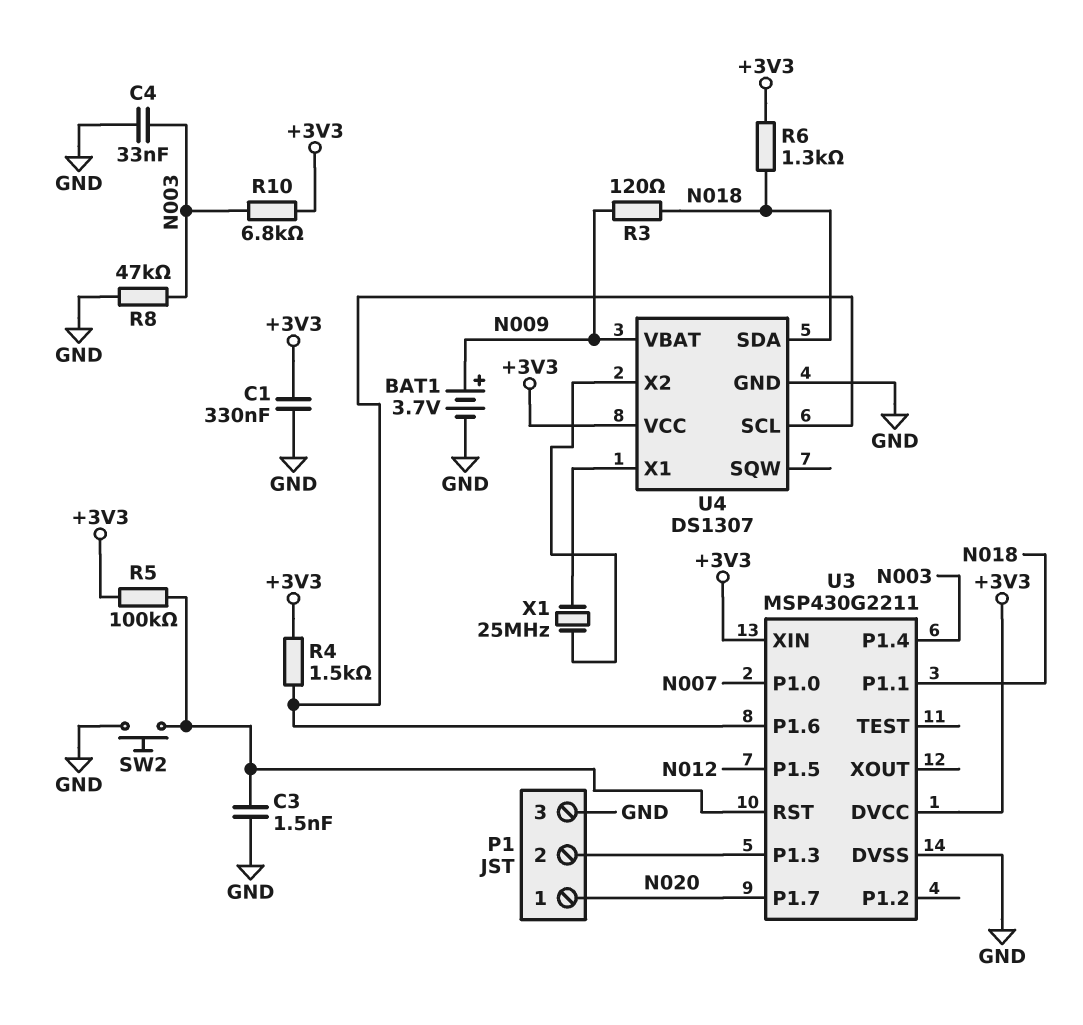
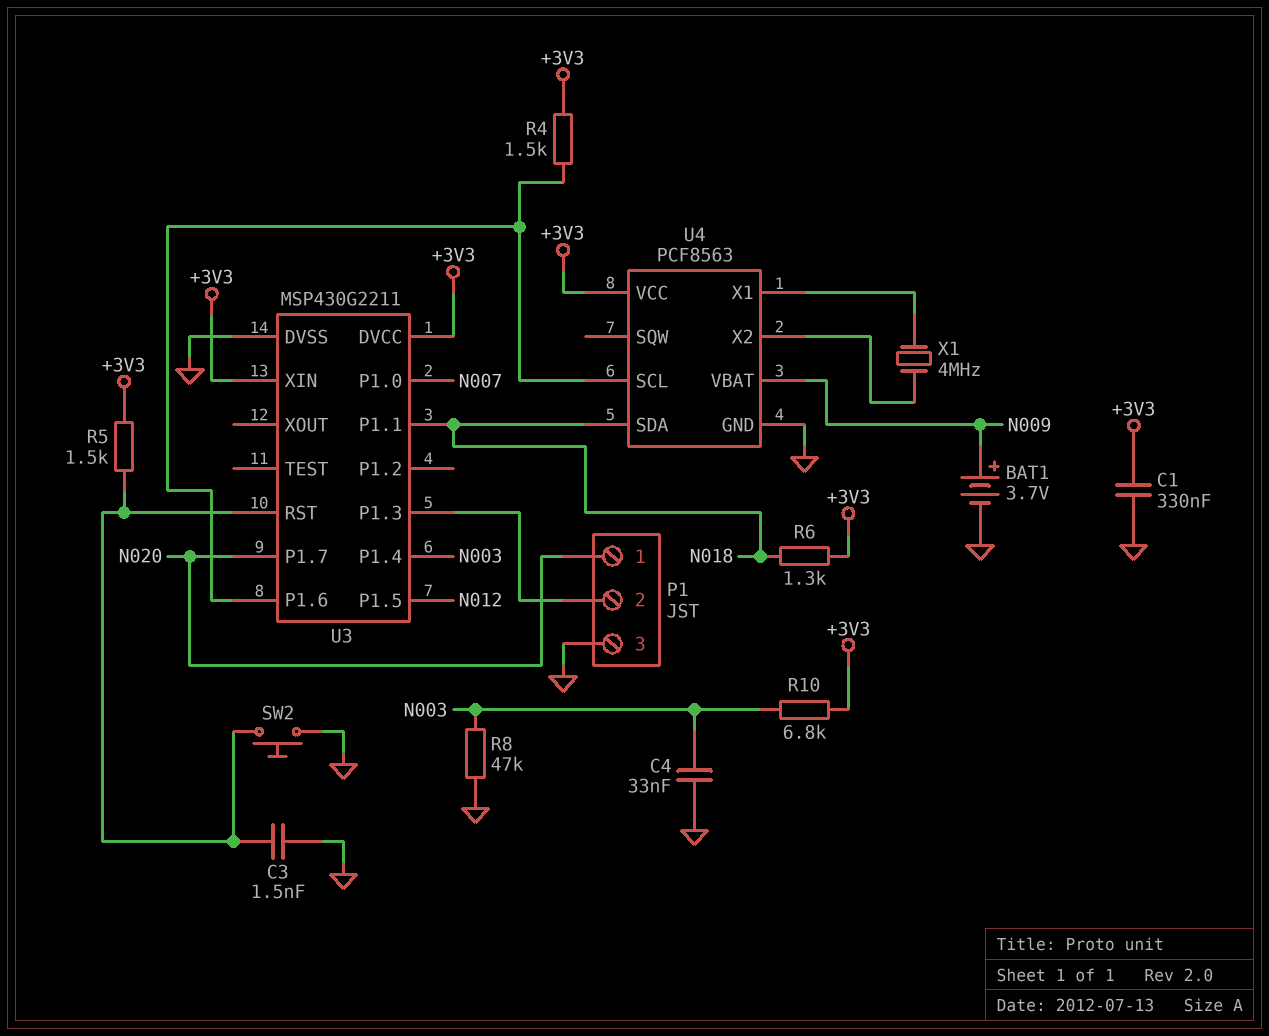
R3: 120 (N009, N018) -> none
R5: 100k (+3V3, U3/RST) -> 1.5k (+3V3, U3/RST)
U4: DS1307 -> PCF8563
X1: 25MHz (U4/X1, U4/X2) -> 4MHz (U4/X1, U4/X2)

